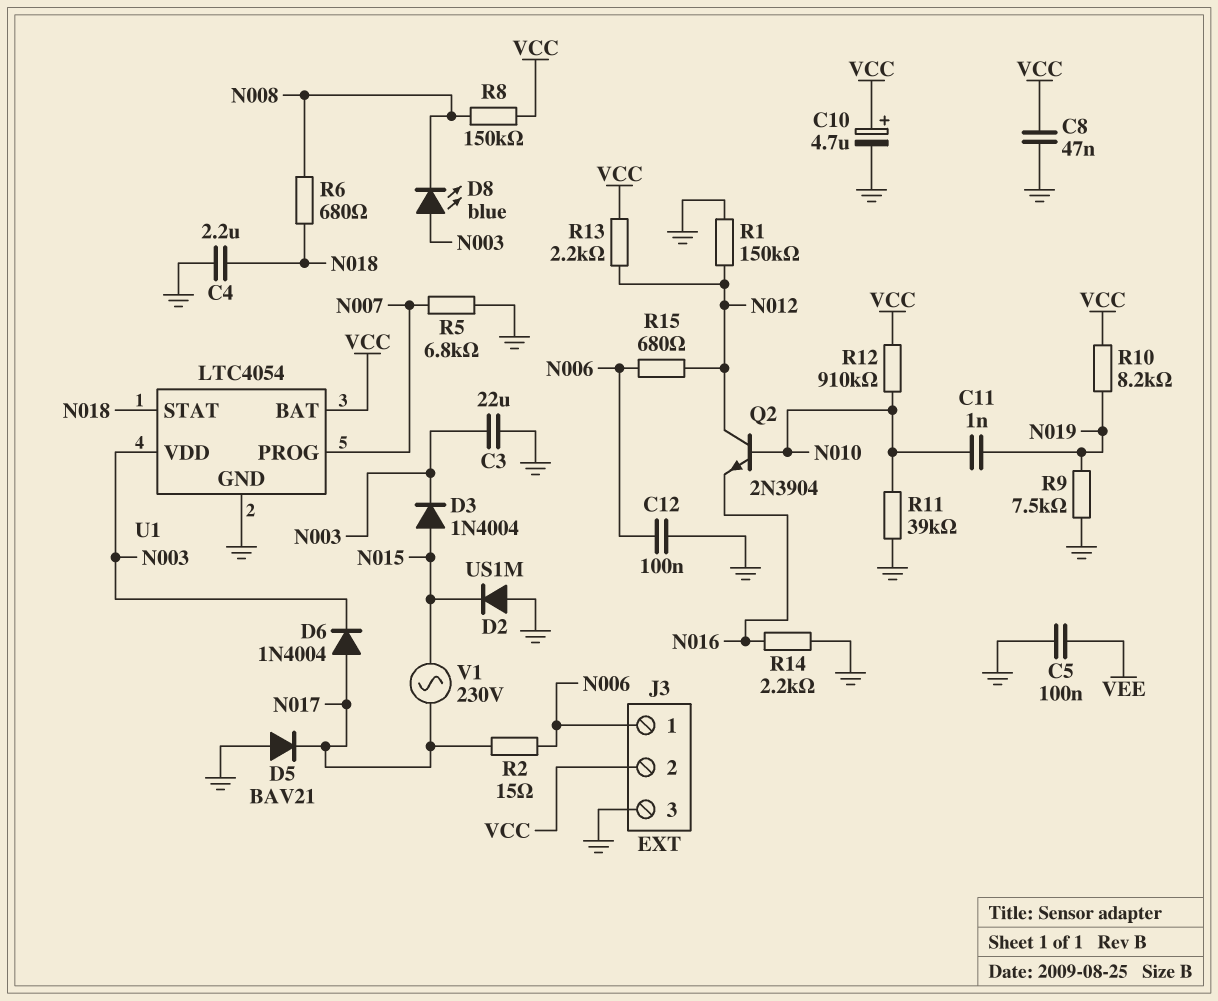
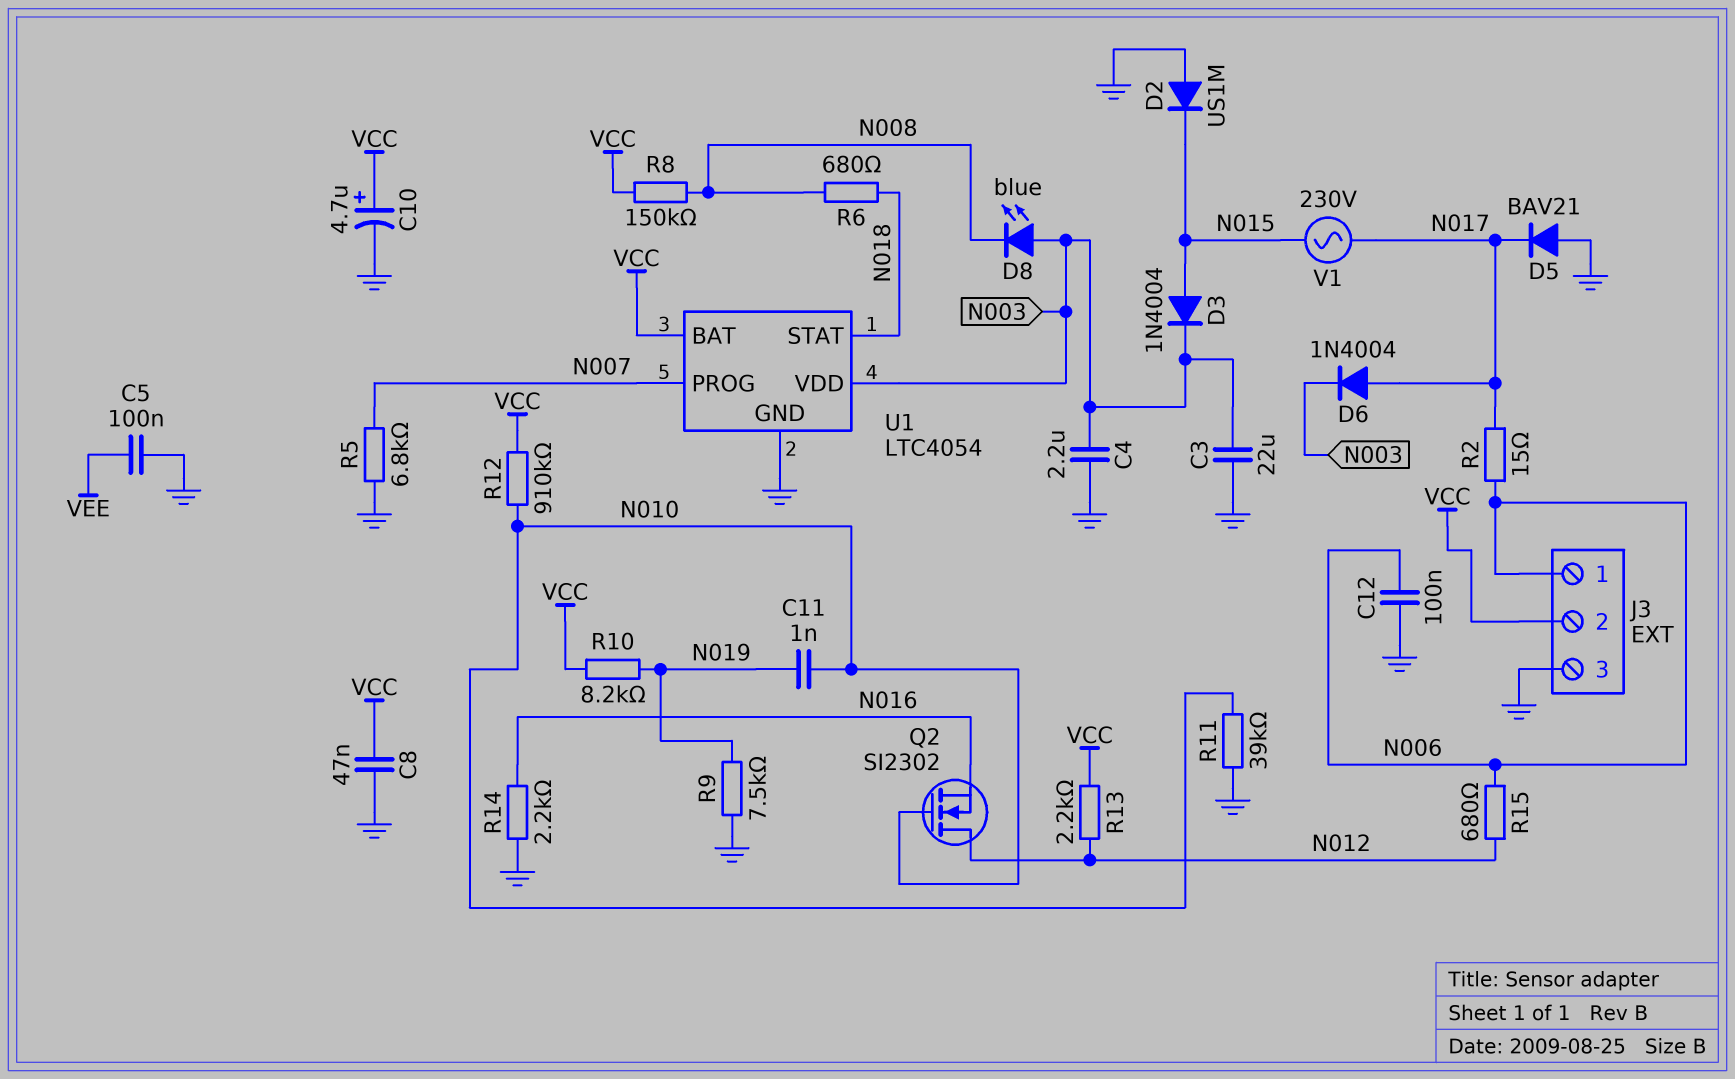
C4: 2.2uF (GND, N018) -> 2.2uF (GND, N003)
Q2: NPN 2N3904 (B N010, C N012, E N016) -> NMOS SI2302 (G N010, D N012, S N016)
R1: 150k (GND, N012) -> none

